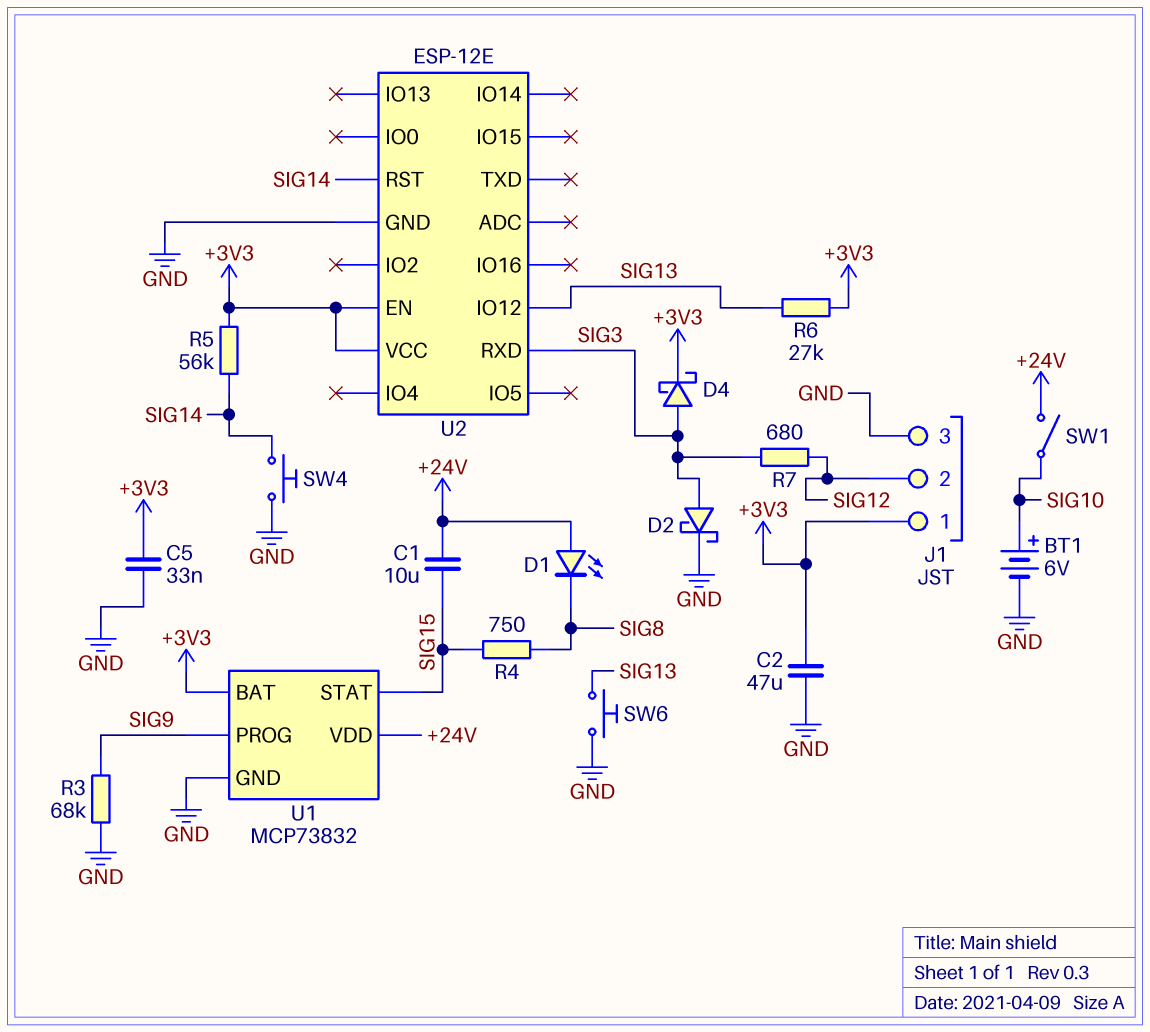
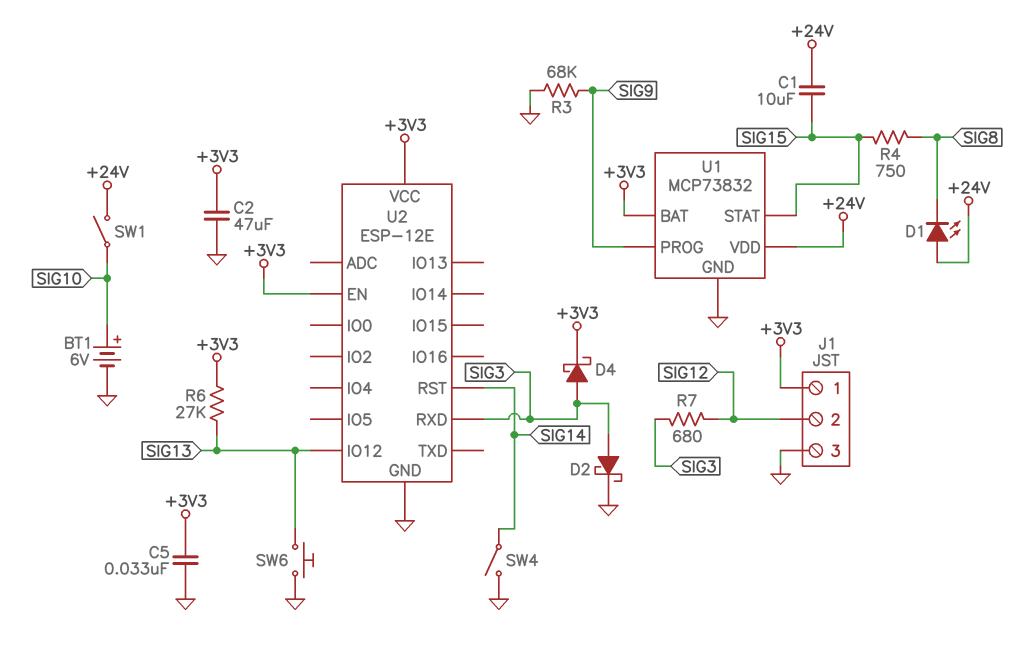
R5: 56k (+3V3, SIG14) -> none
SW4: button (GND, SIG14) -> switch (GND, SIG14)

